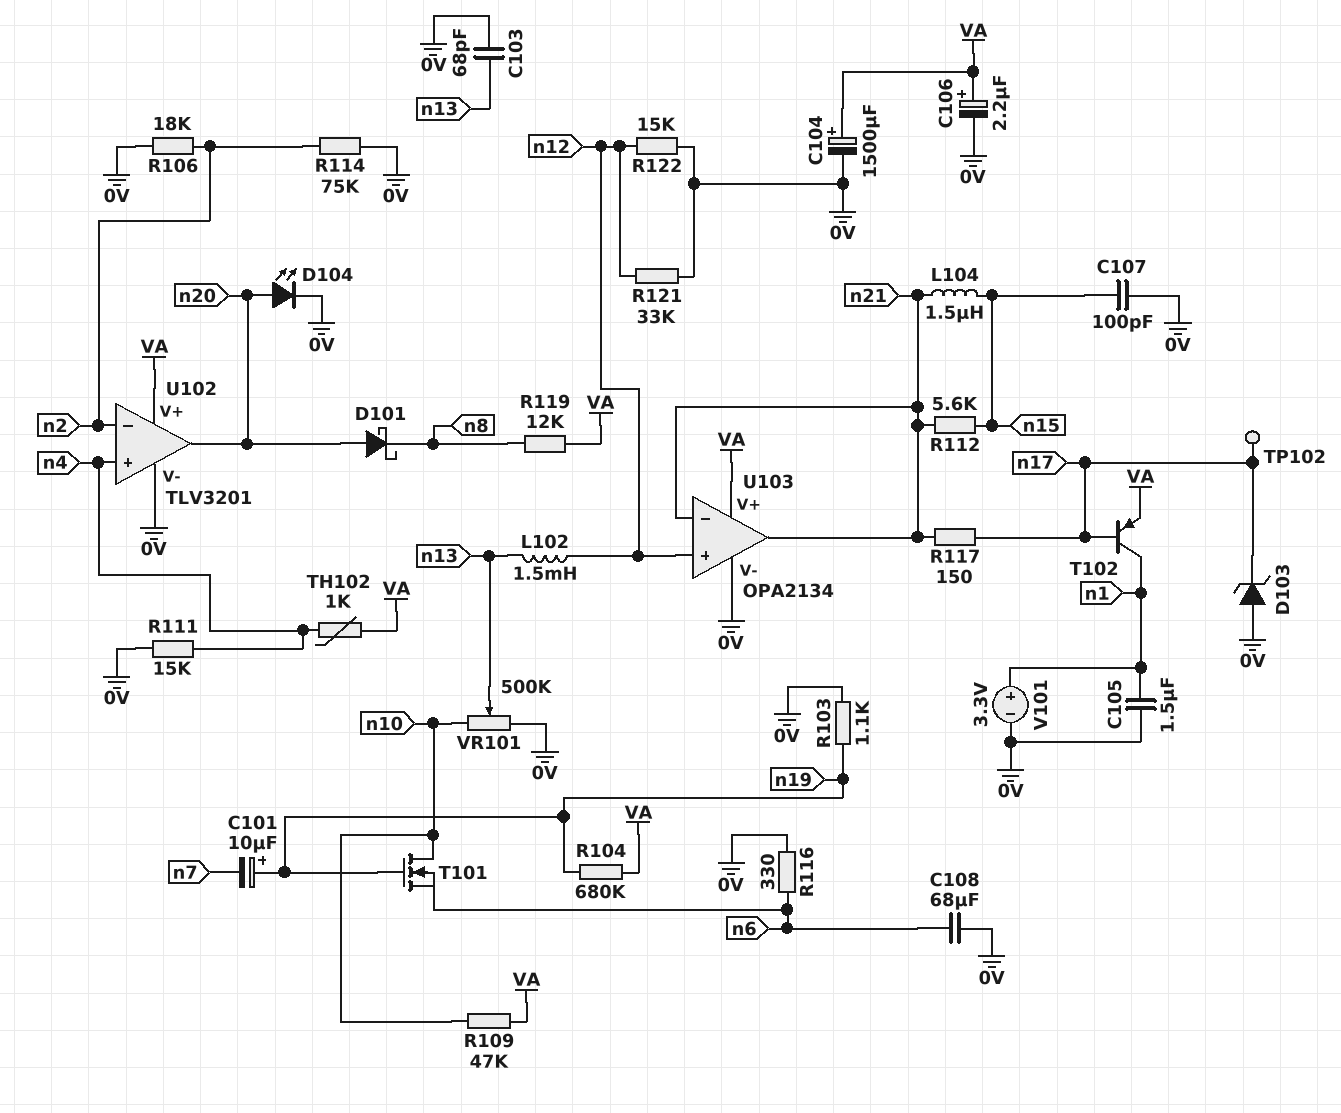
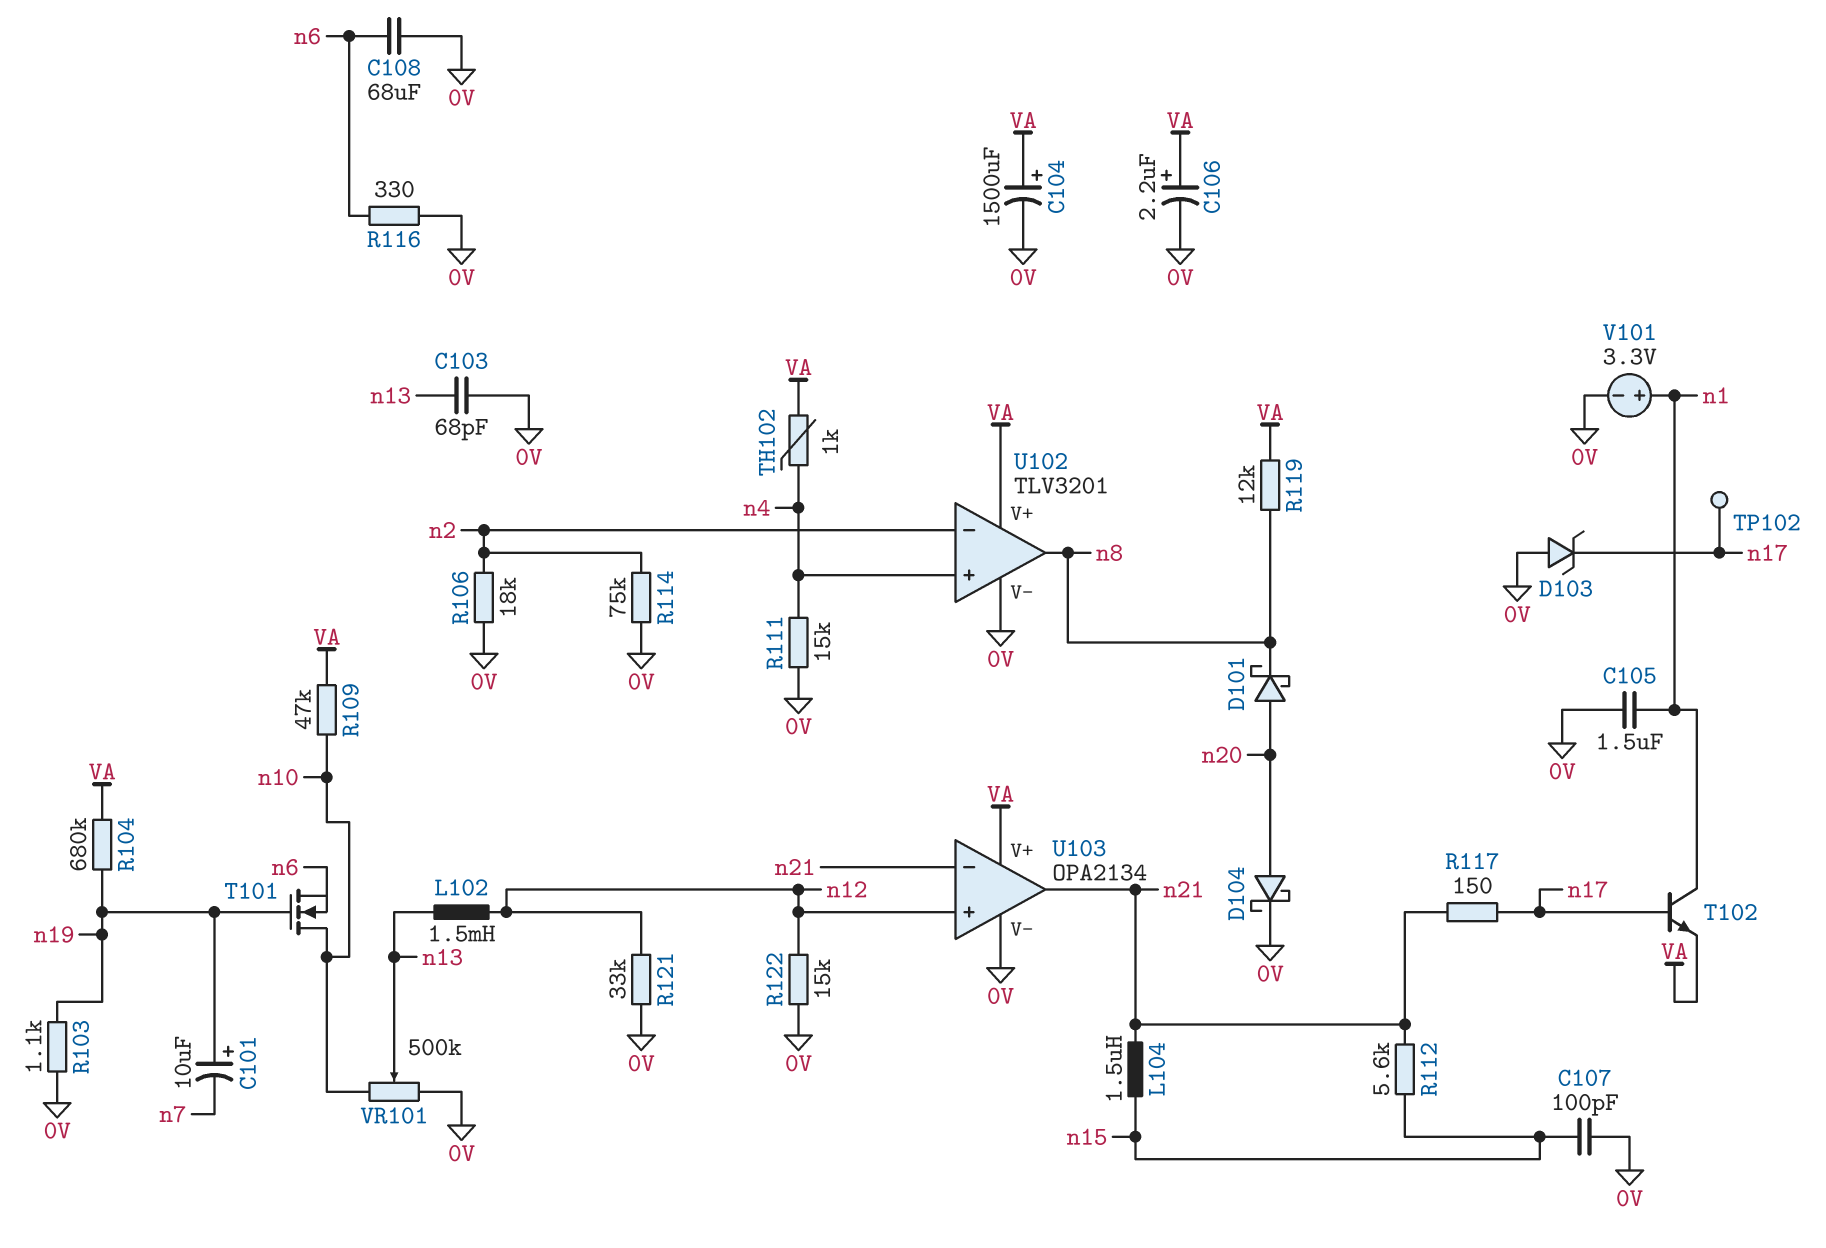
D104: LED (A n20, K 0V) -> schottky (A n20, K 0V)
T102: PNP (B n17, C n1, E VA) -> NPN (B n17, C n1, E VA)
U102 pin out: n20 -> n8

